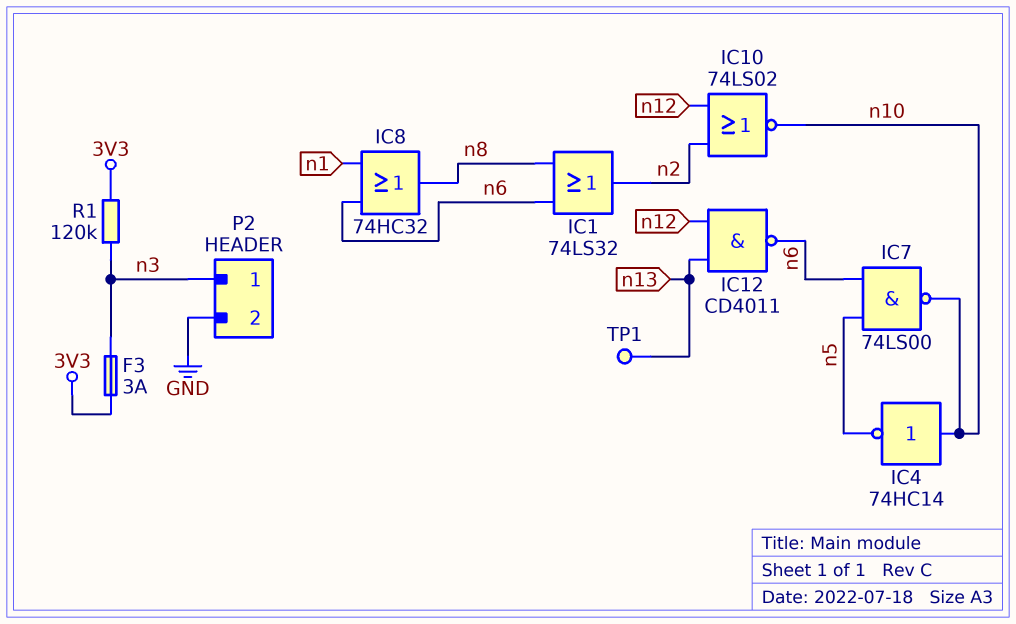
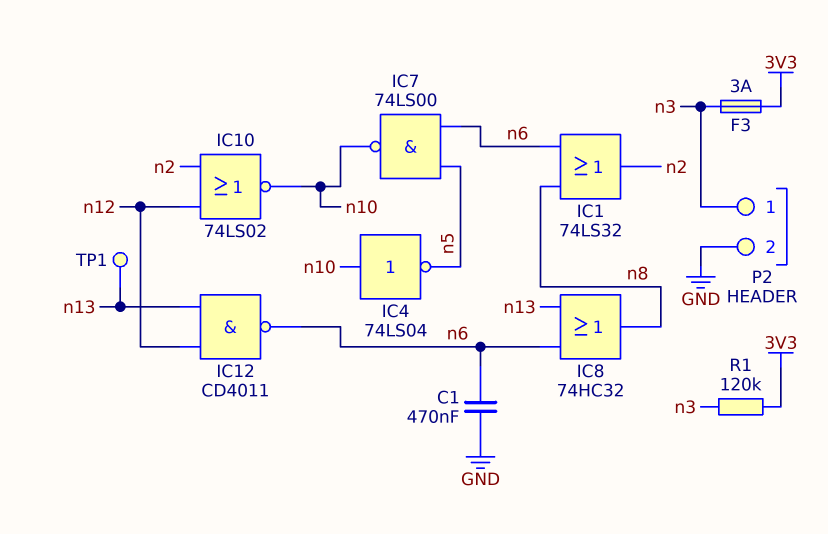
C1: none -> 470nF (GND, n6)
IC4: NOT 74HC14 (in n10, out n5) -> NOT 74LS04 (in n10, out n5)
IC8: OR 74HC32 (in n1, in n6, out n8) -> OR 74HC32 (in n6, in n13, out n8)

